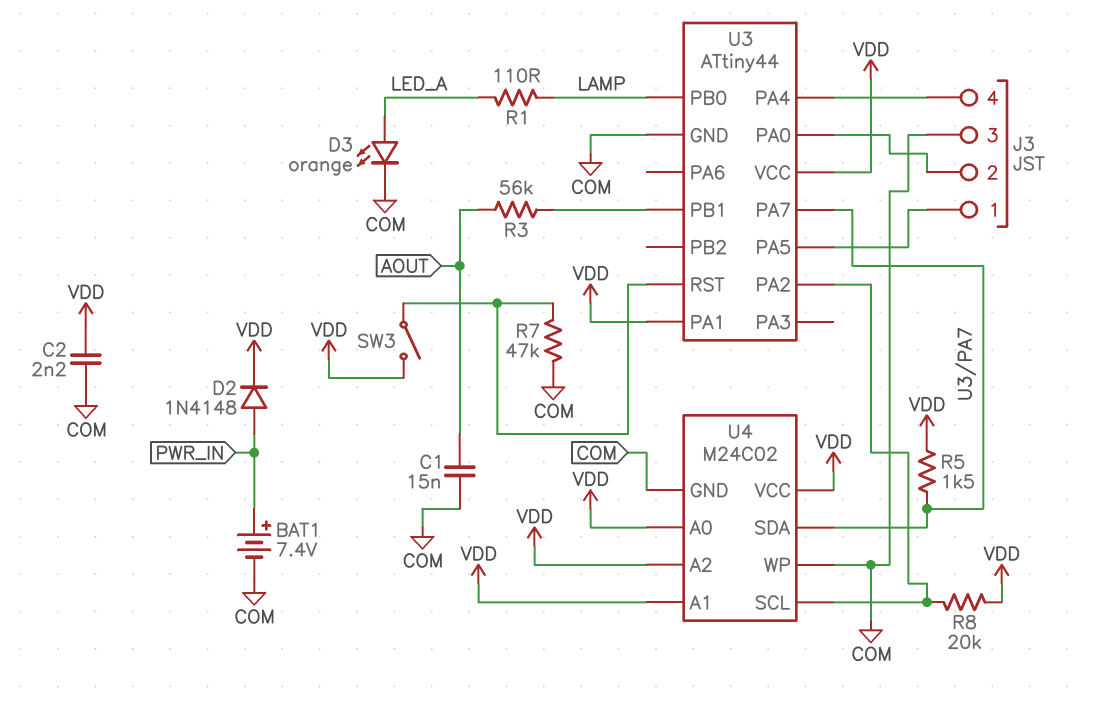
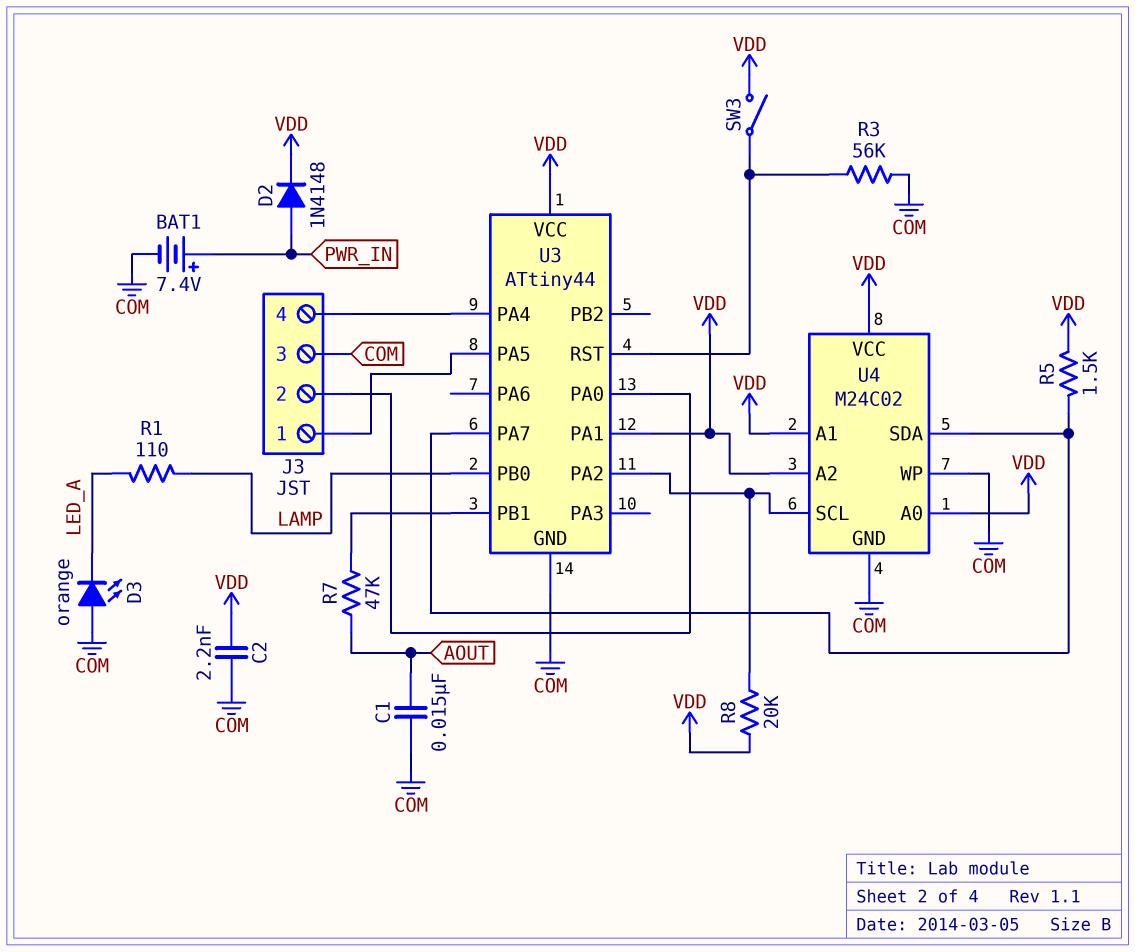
D3: LED orange (A LED_A, K COM) -> LED orange (A COM, K LED_A)
R3: 56k (AOUT, U3/PB1) -> 56k (COM, U3/RST)
R7: 47k (COM, U3/RST) -> 47k (AOUT, U3/PB1)

